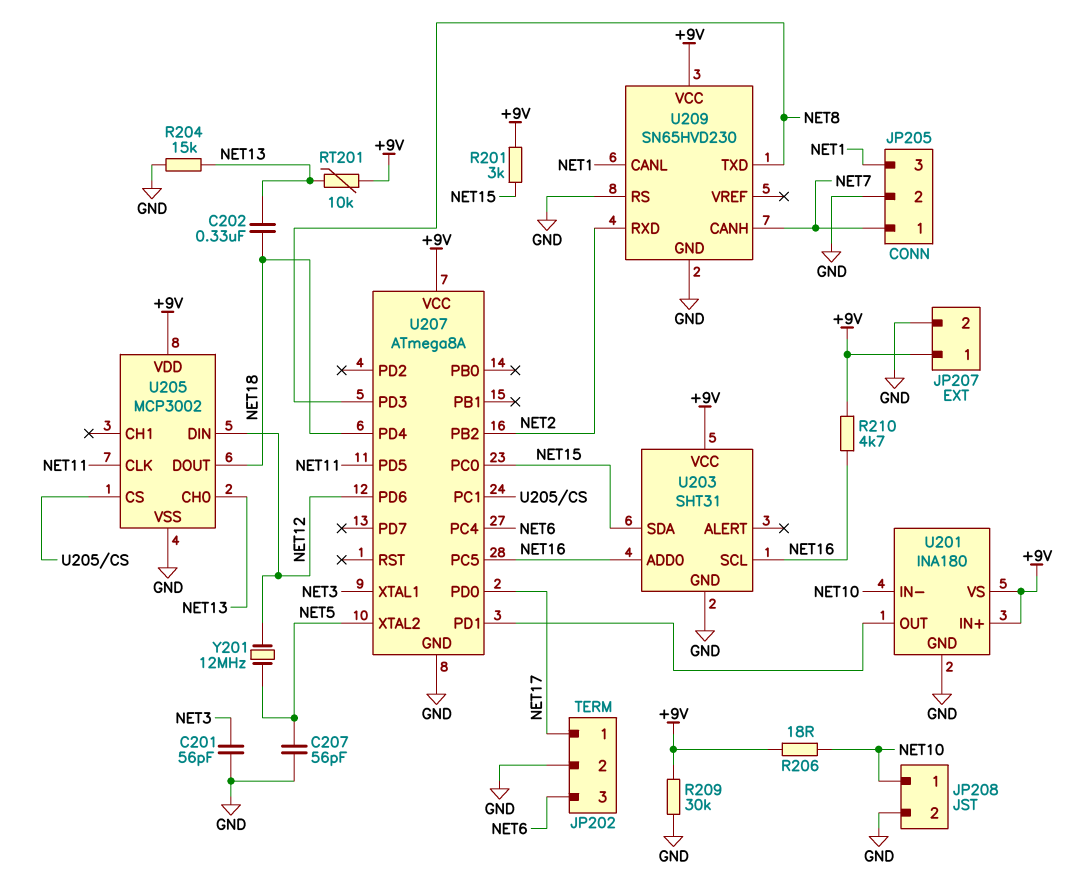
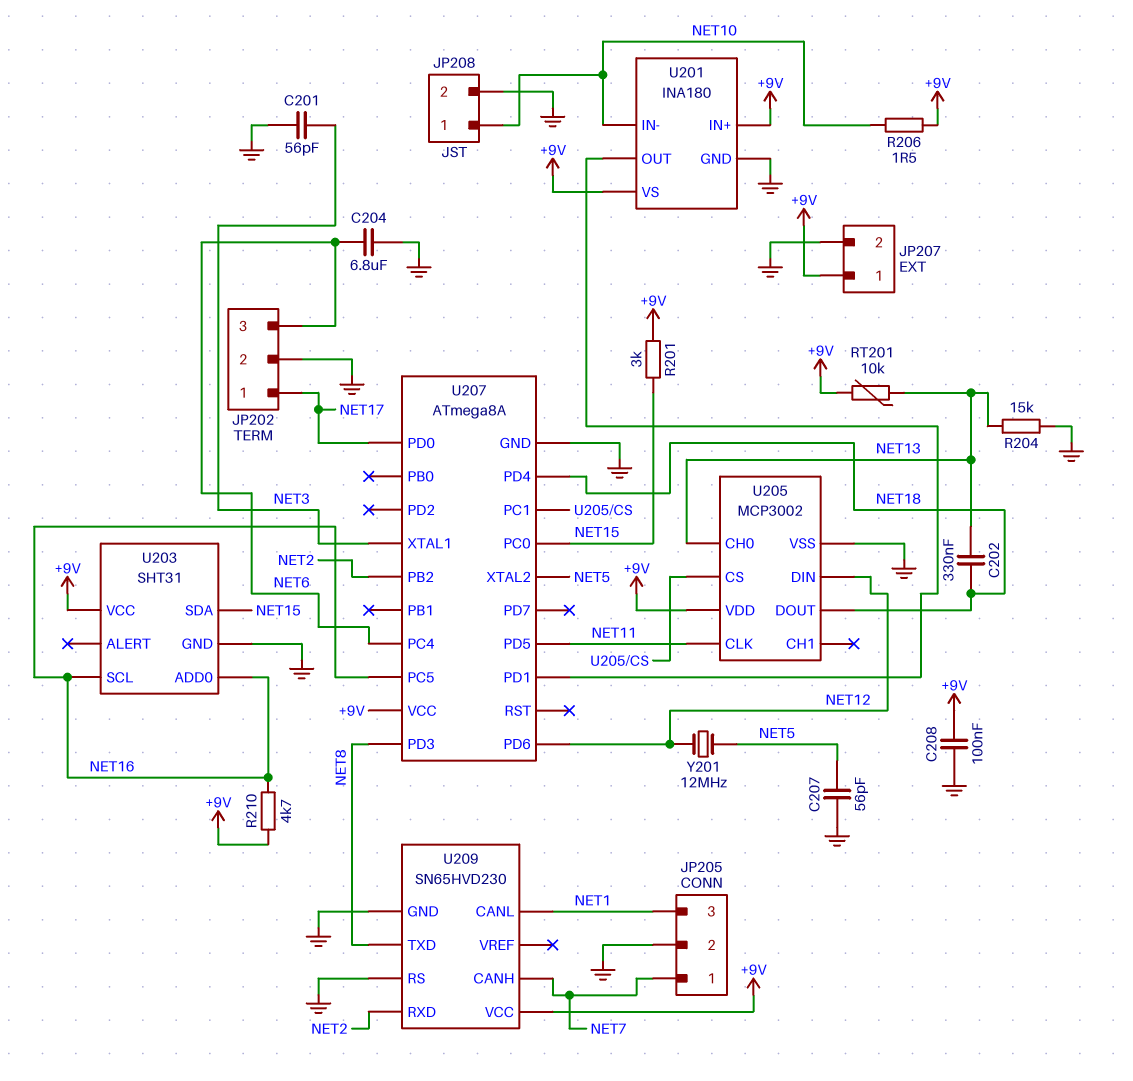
C204: none -> 6.8uF (GND, NET6)
C208: none -> 100nF (+9V, GND)
R206: 18 (+9V, NET10) -> 1.5 (+9V, NET10)
R209: 30k (+9V, GND) -> none

